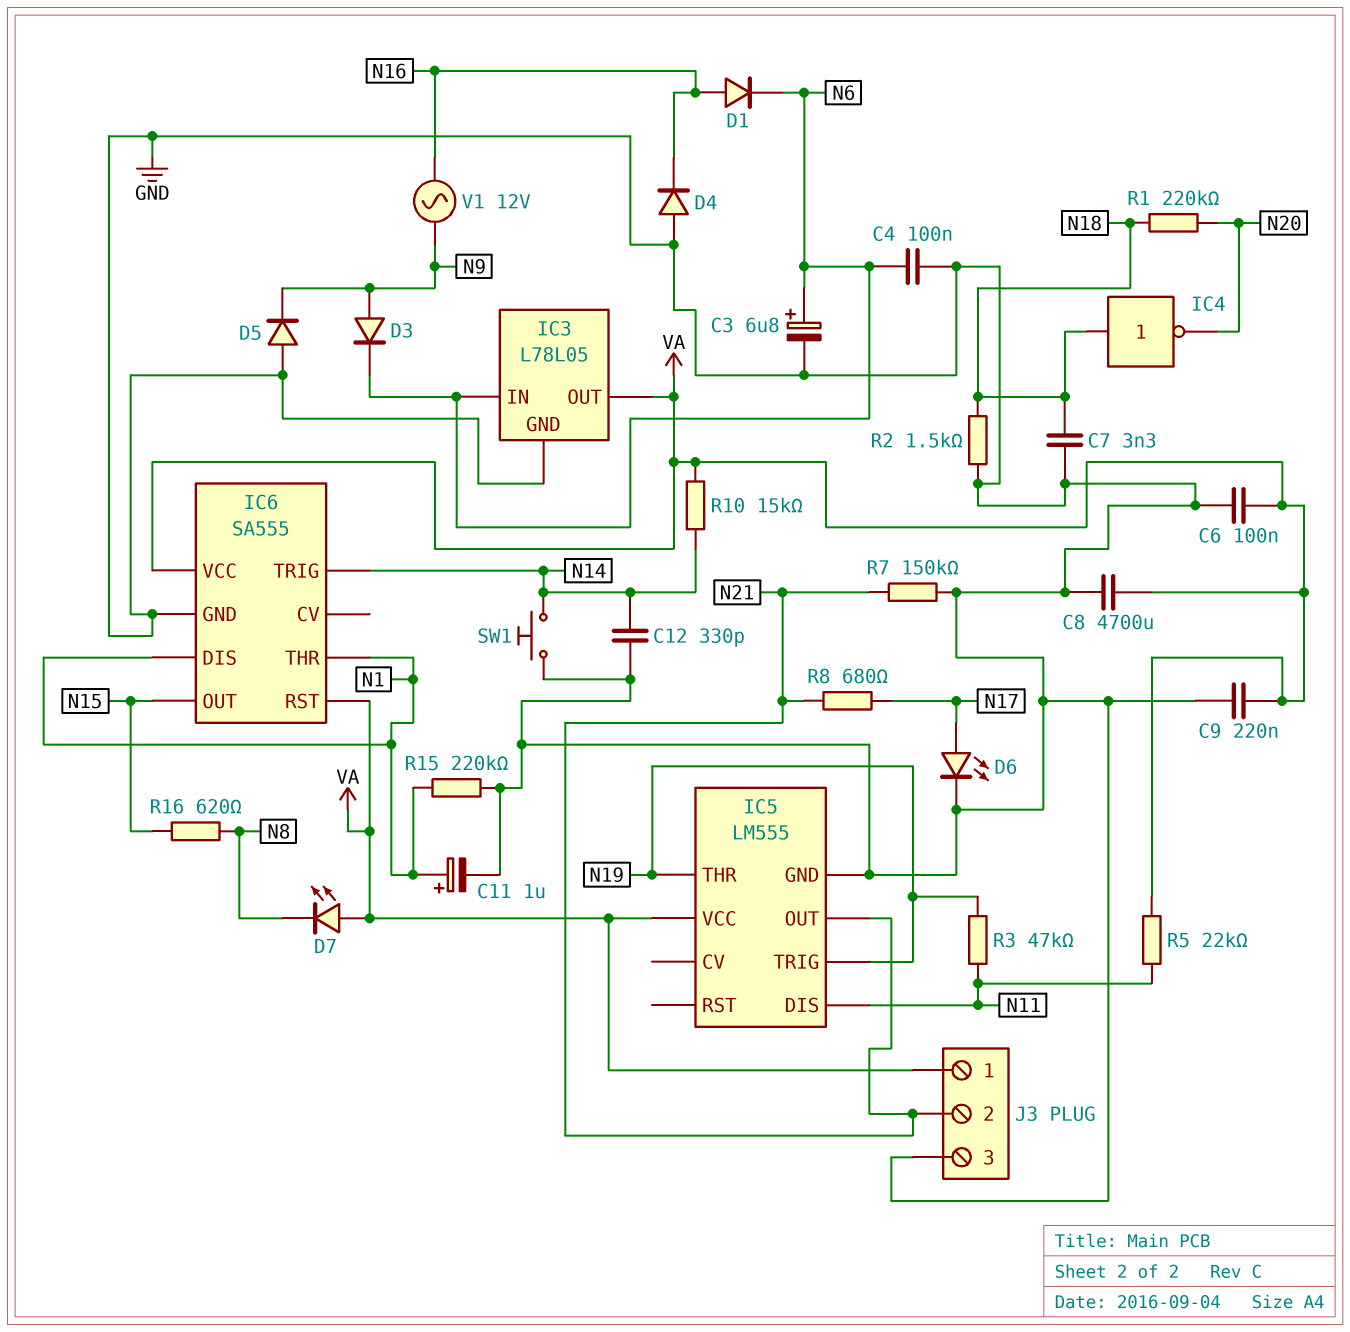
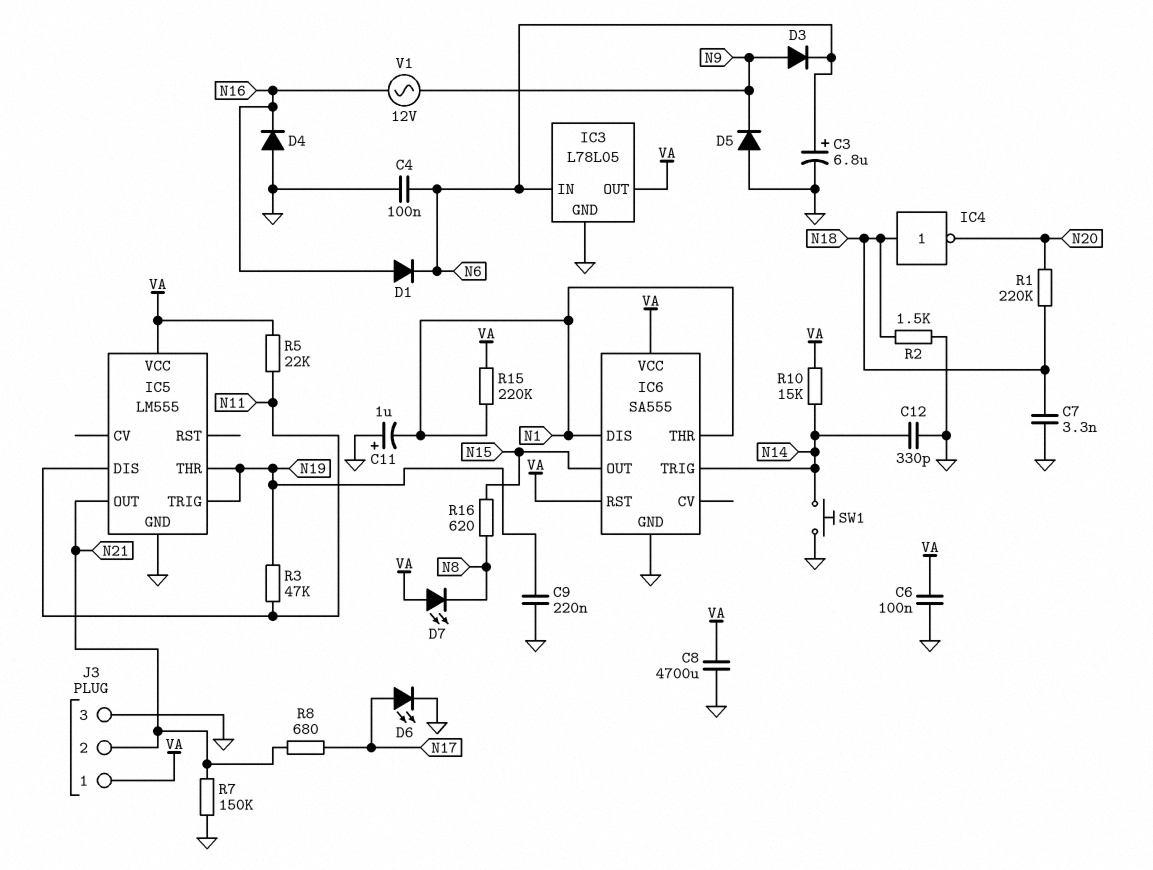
C9: 220nF (GND, VA) -> 220nF (GND, N19)
C11: 1uF (plus N1, minus GND) -> 1uF (plus GND, minus N1)
R15: 220k (GND, N1) -> 220k (N1, VA)

